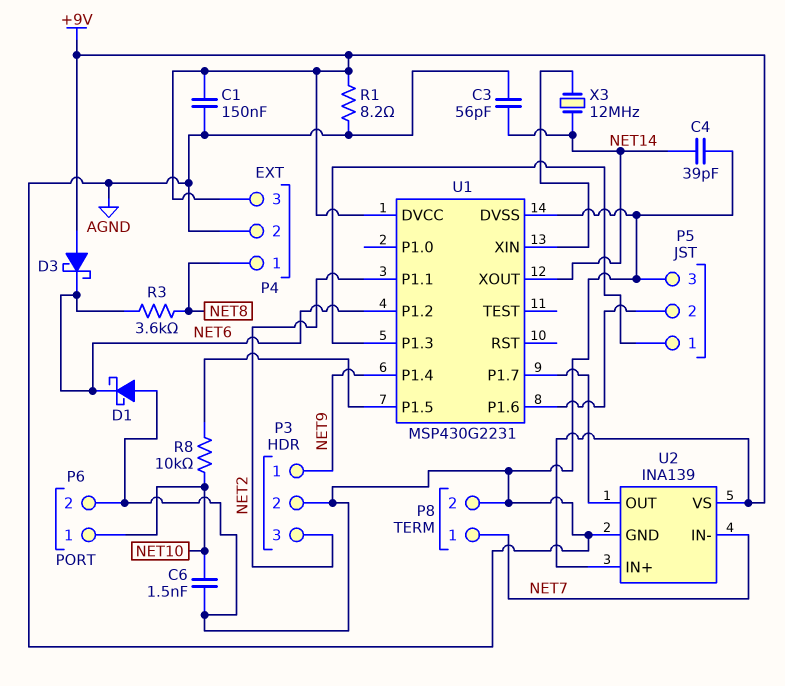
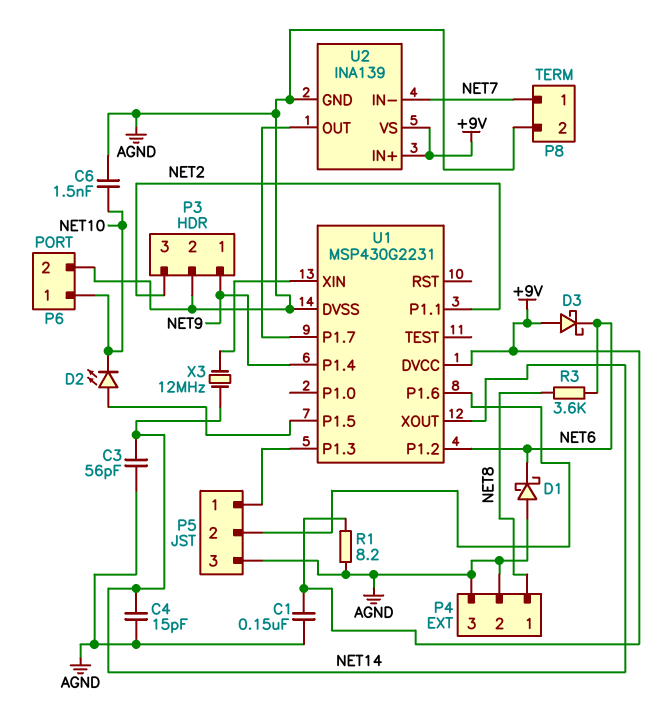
C4: 39pF (AGND, NET14) -> 15pF (AGND, NET14)
D2: none -> LED (A U1/P1.5, K NET10)
P4 pin 3: +9V -> AGND
R8: 10k (NET10, U1/P1.5) -> none

